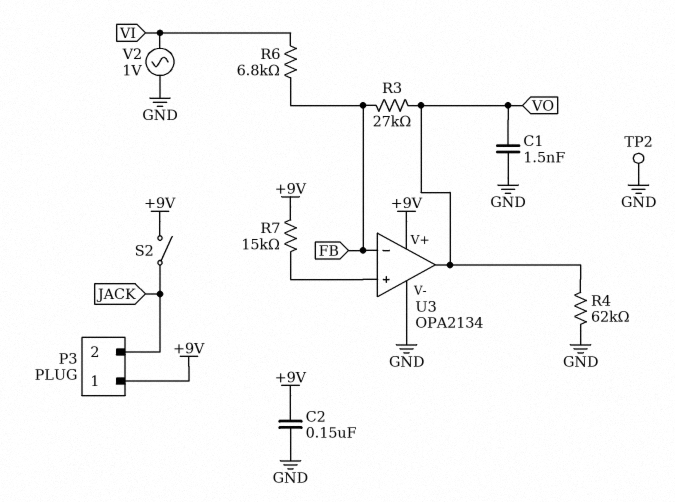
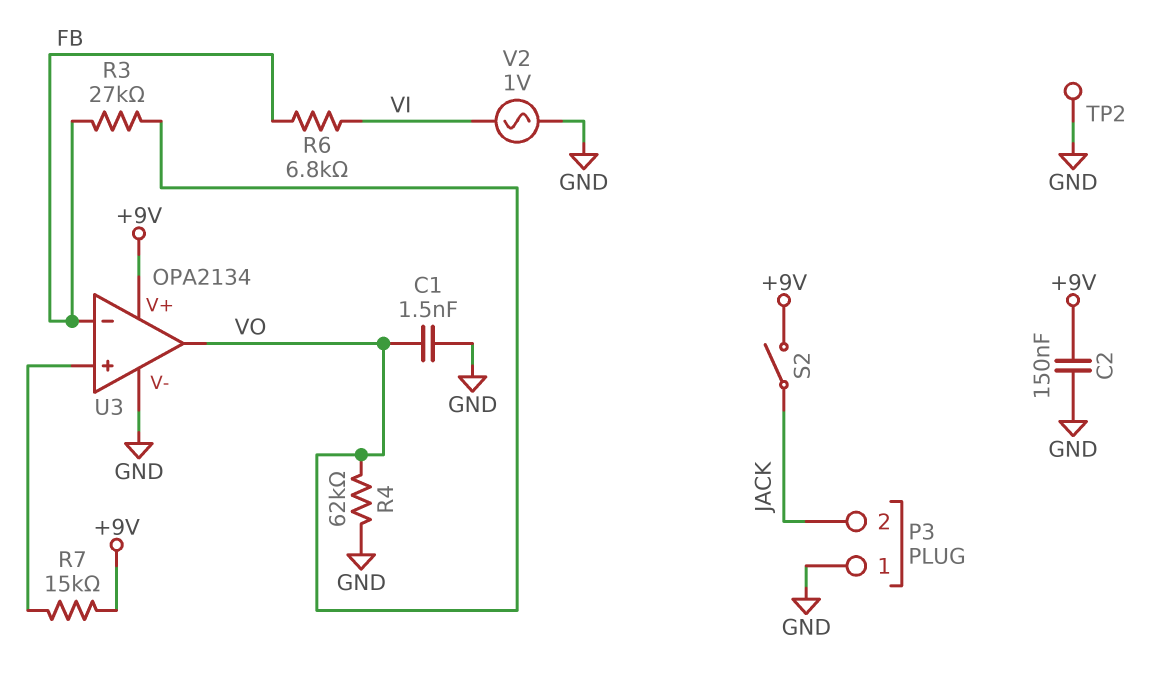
P3 pin 1: +9V -> GND

